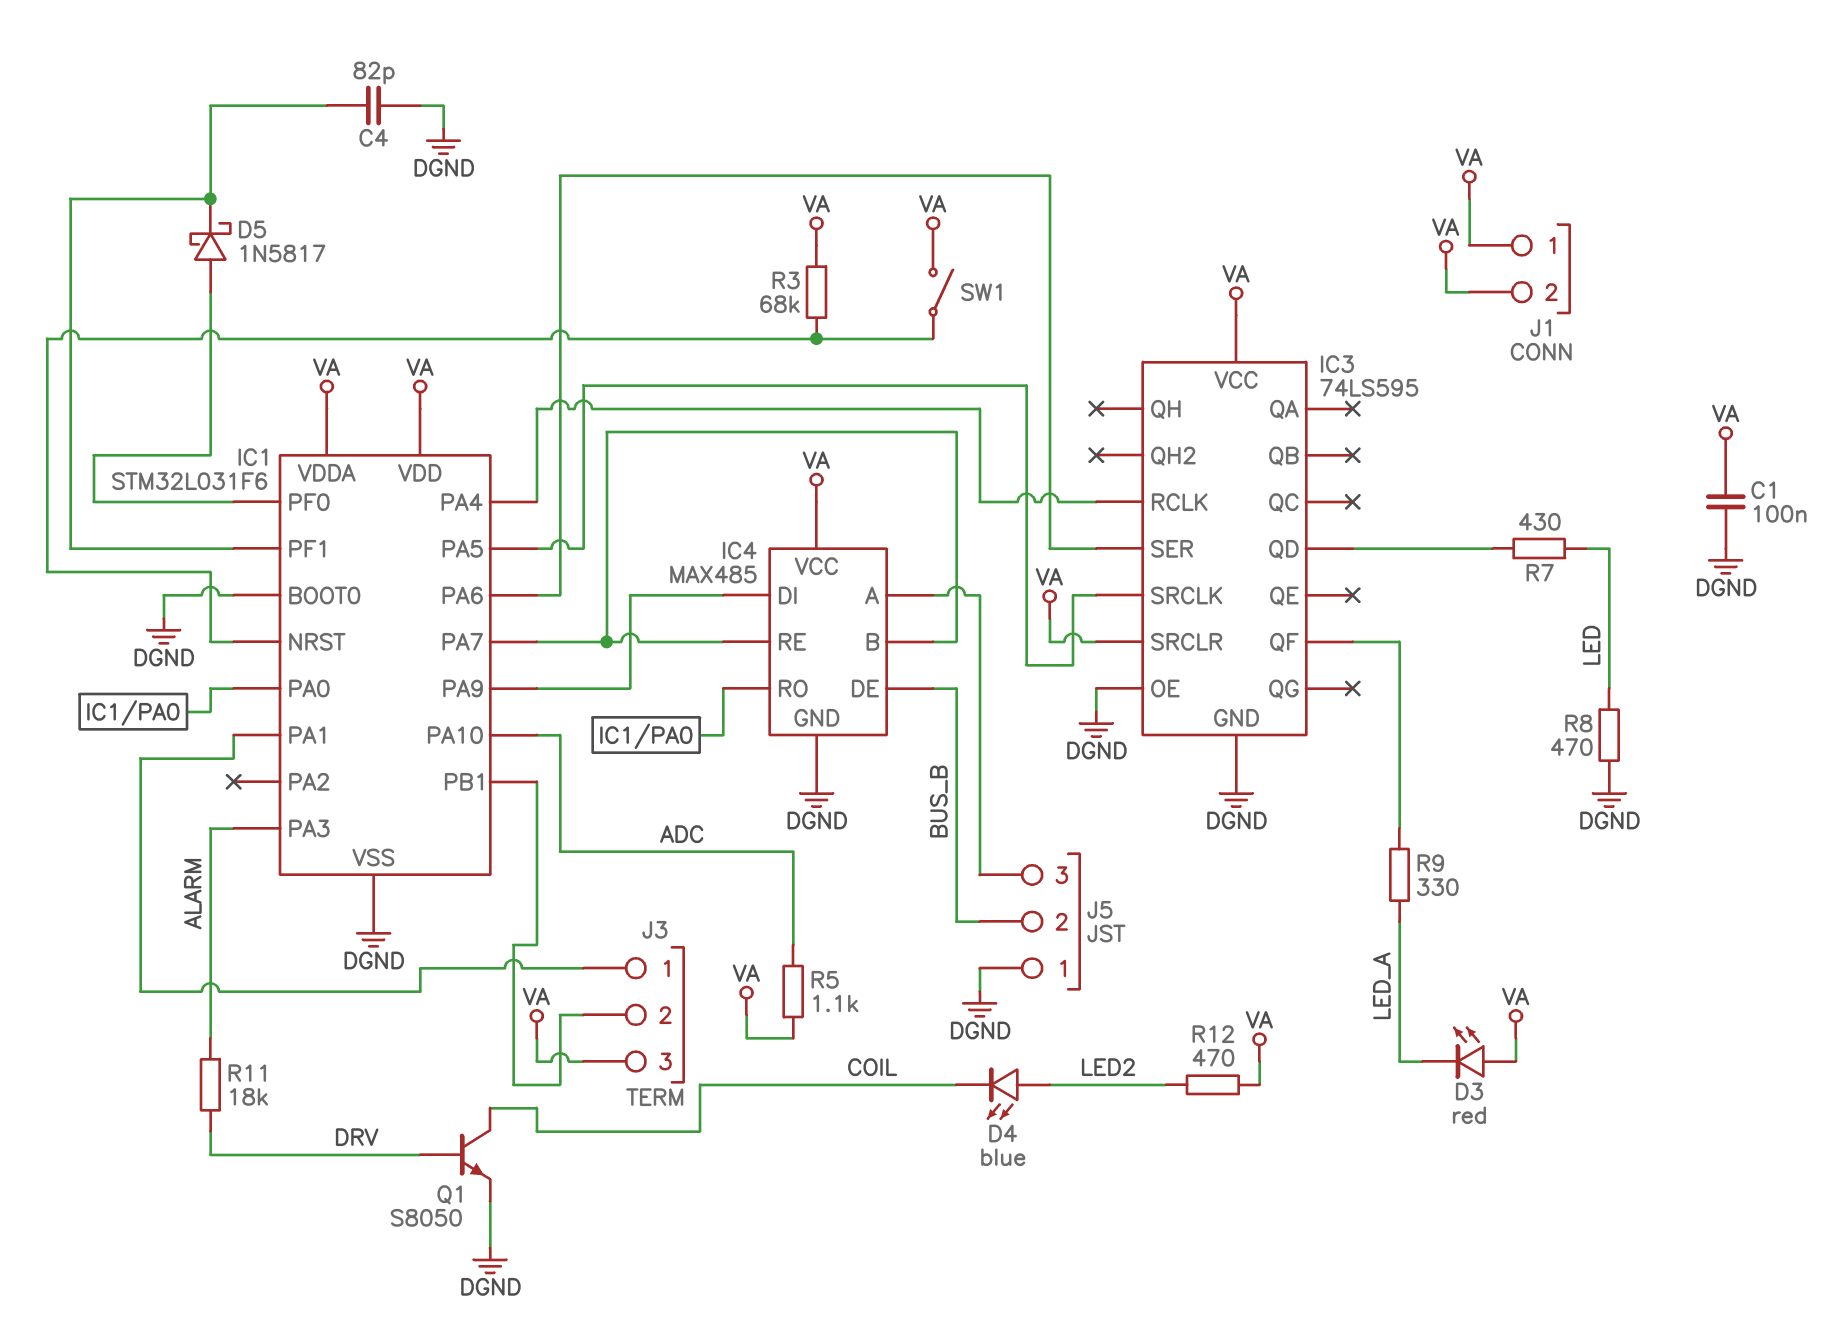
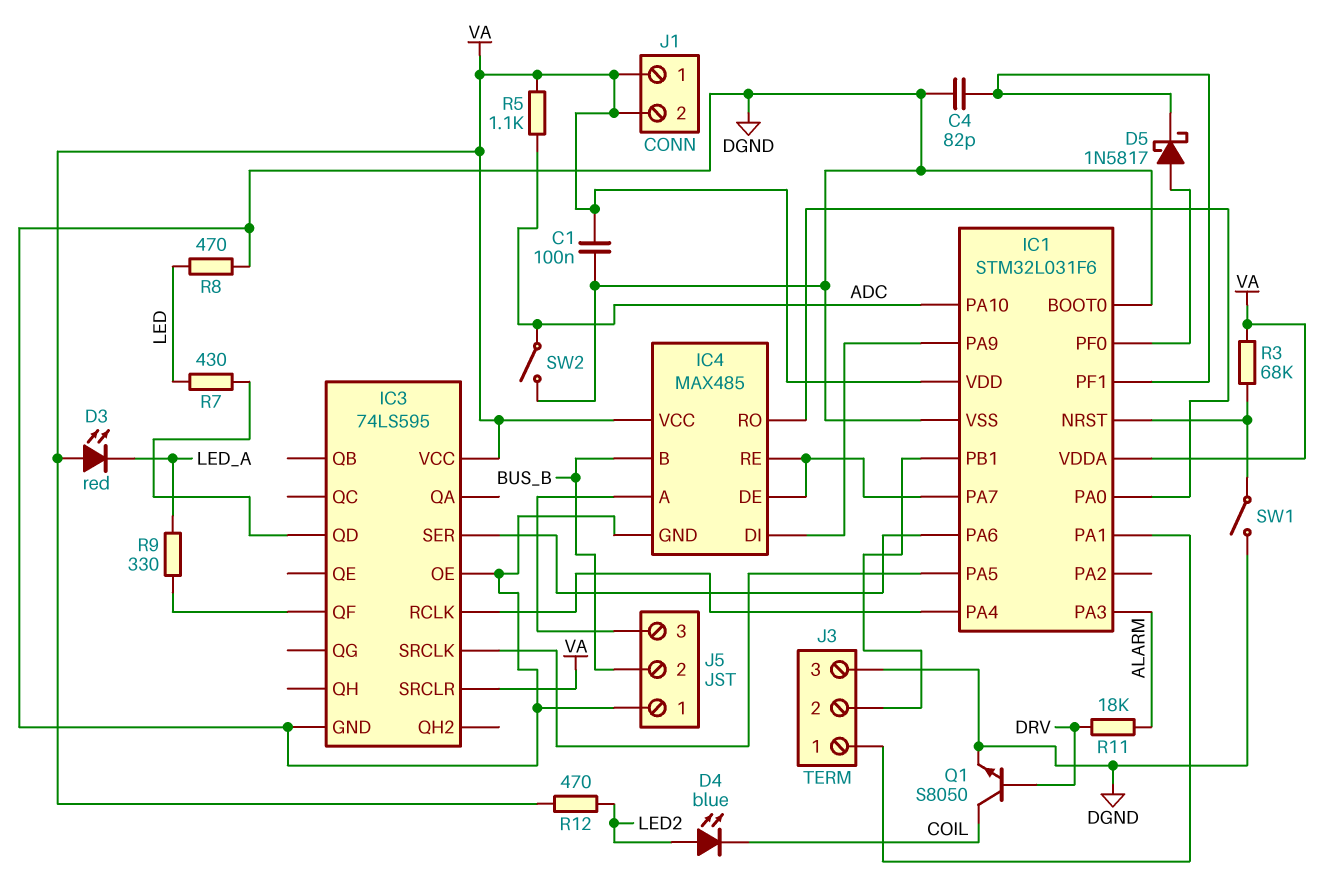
IC4 pin B: IC1/PA7 -> BUS_B
IC4 pin DE: BUS_B -> IC1/PA7
J3 pin 3: VA -> DGND
SW1: switch (IC1/NRST, VA) -> switch (DGND, IC1/NRST)
SW2: none -> switch (ADC, DGND)

